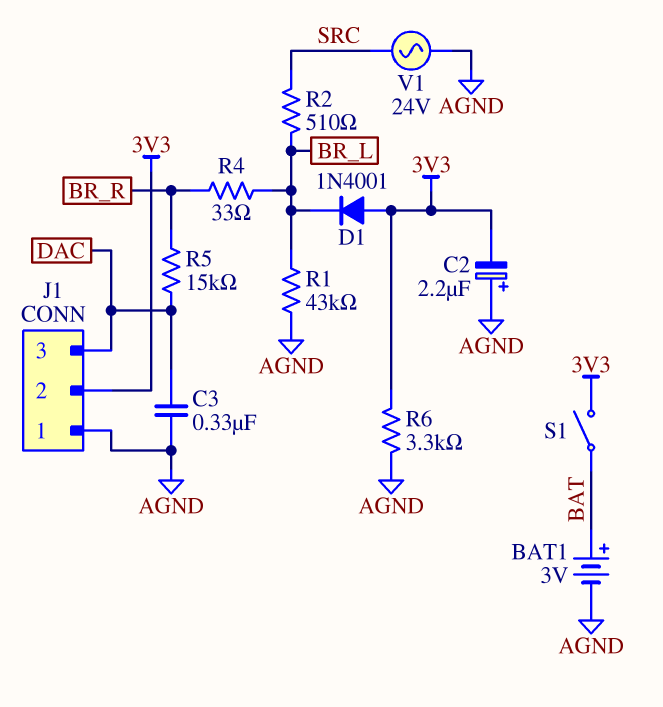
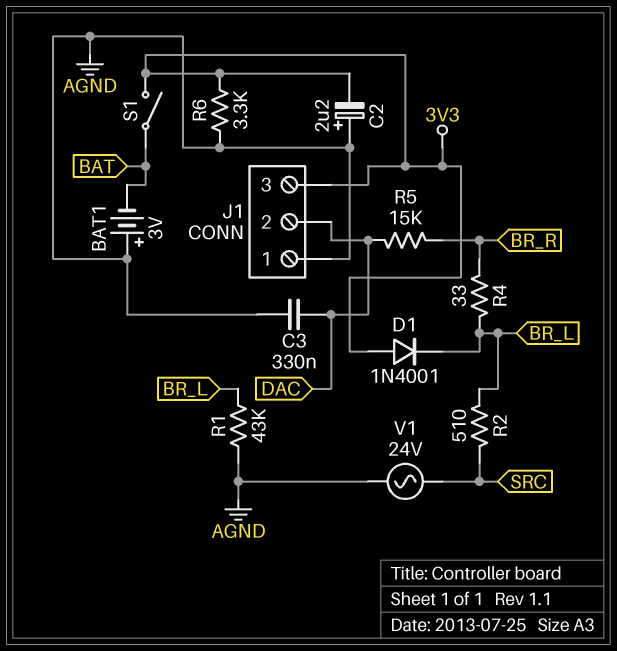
BAT1: 3V (plus BAT, minus AGND) -> 3V (plus AGND, minus BAT)
J1 pin 2: 3V3 -> DAC
J1 pin 3: DAC -> 3V3

